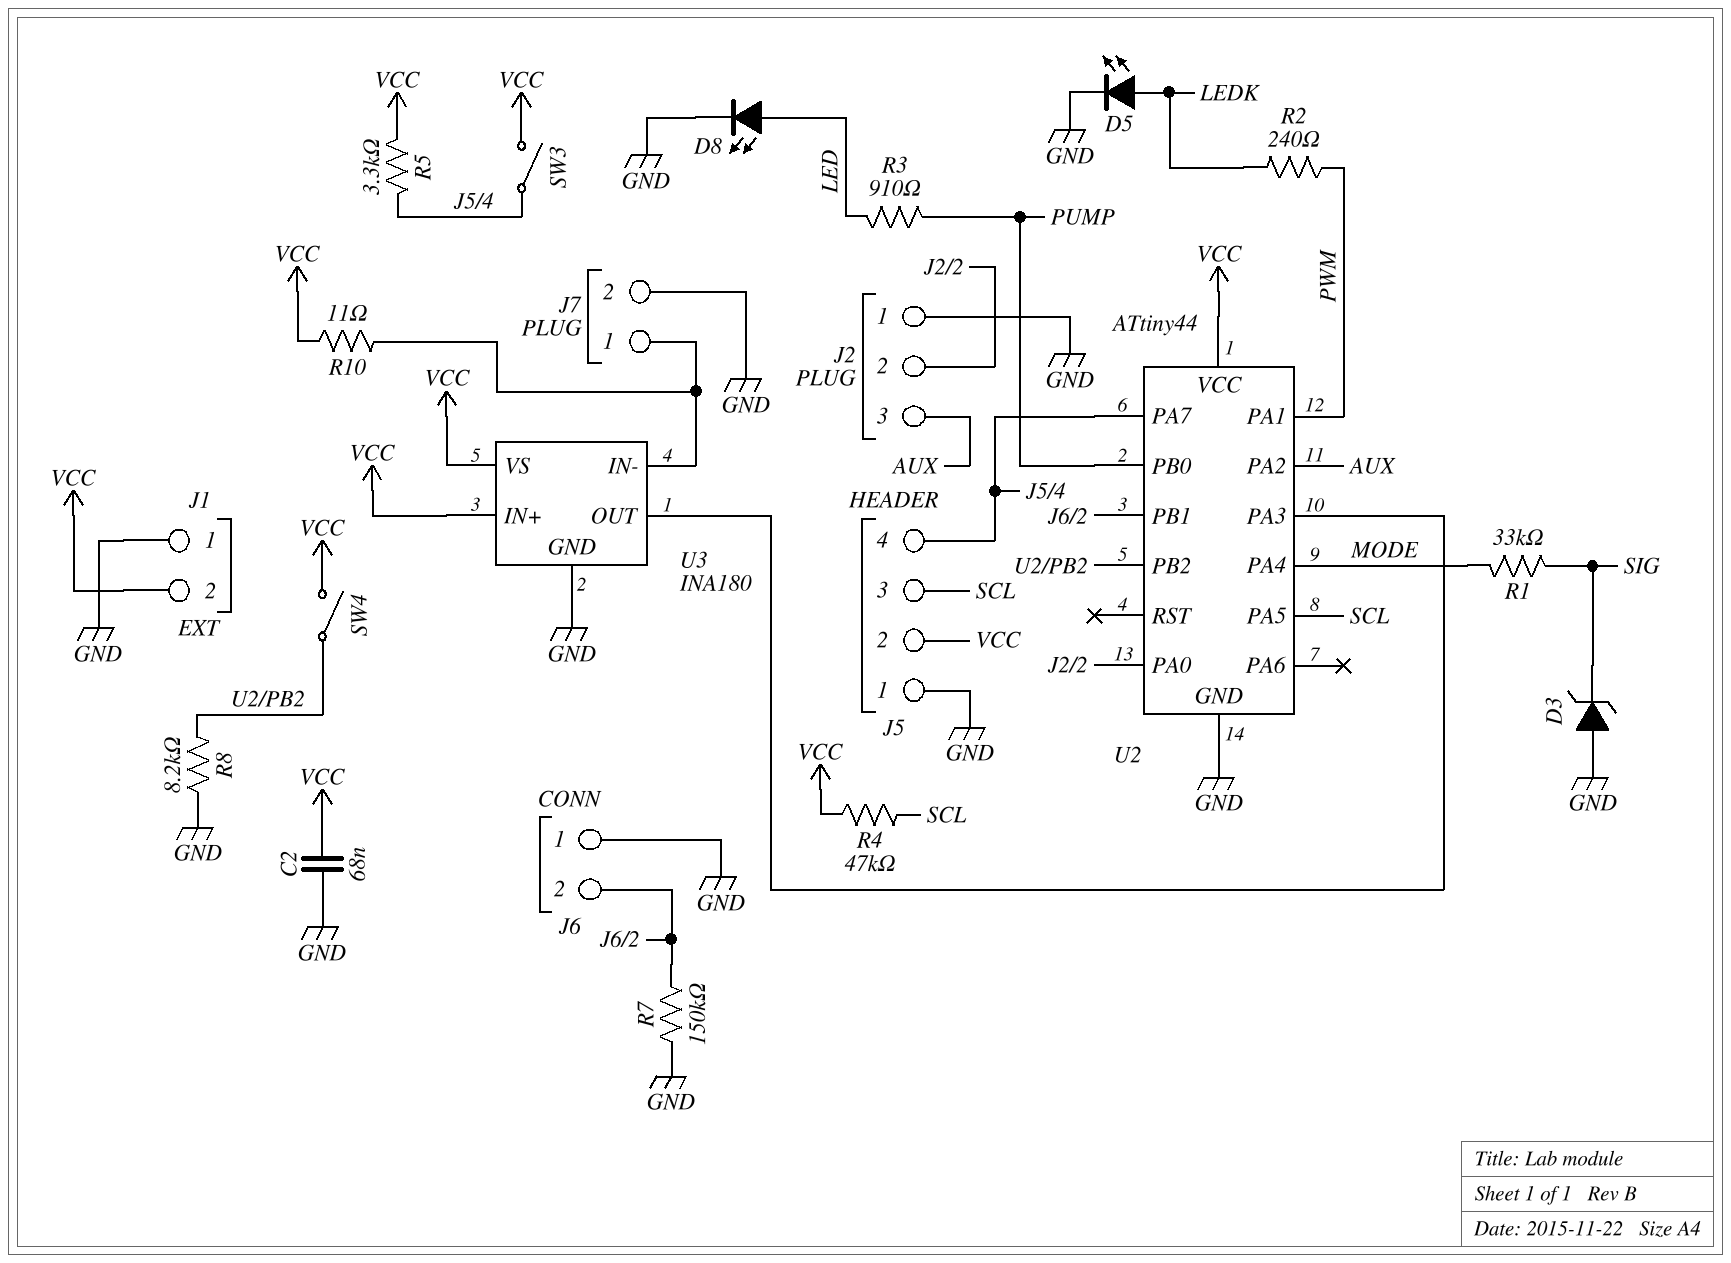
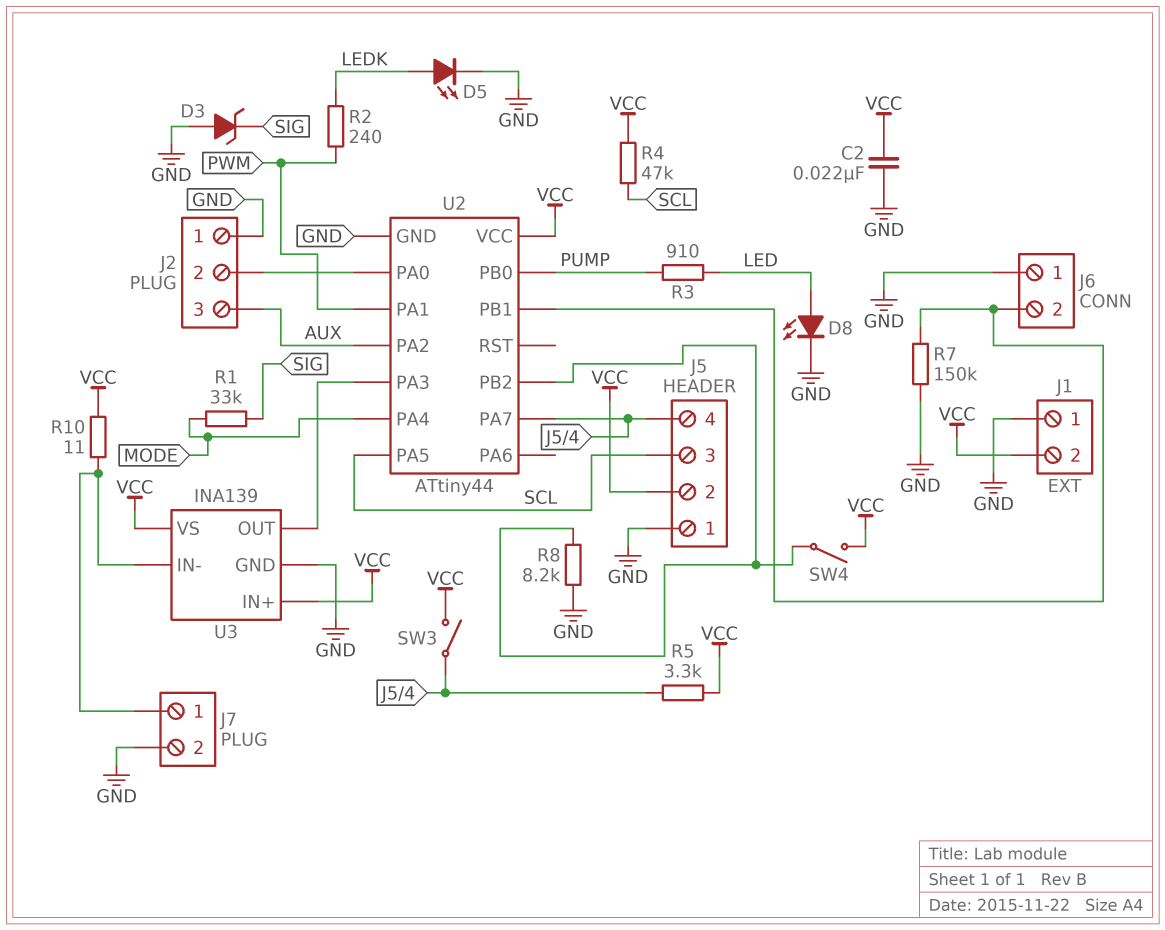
C2: 68nF (GND, VCC) -> 22nF (GND, VCC)
U3: INA180 -> INA139

